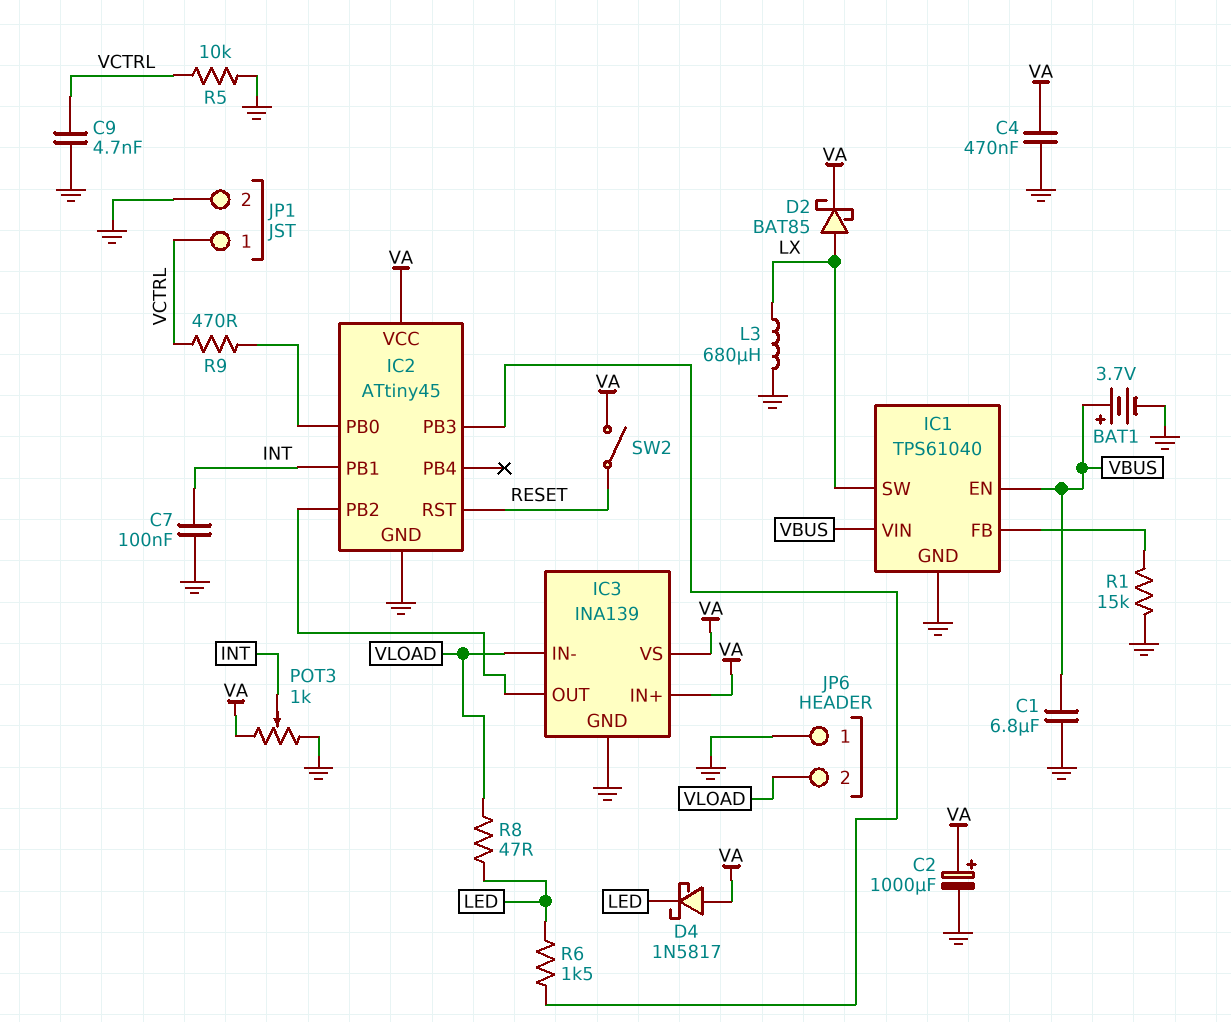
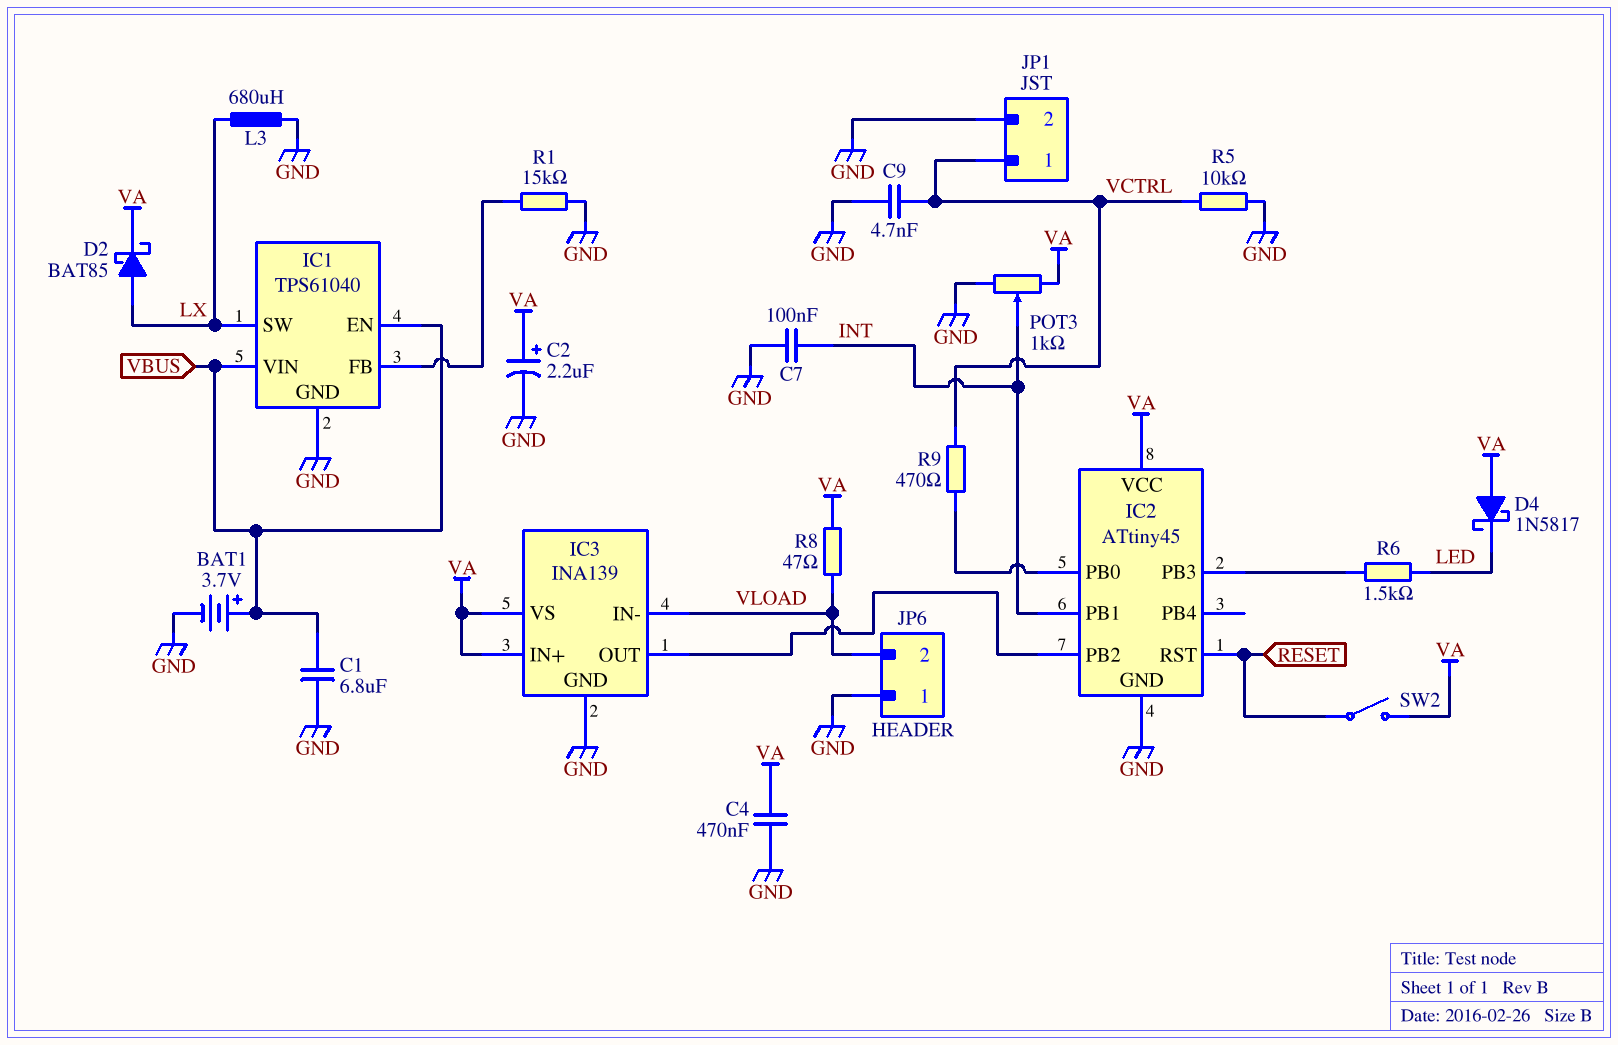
C2: 1000uF (plus VA, minus GND) -> 2.2uF (plus VA, minus GND)
R8: 47 (LED, VLOAD) -> 47 (VA, VLOAD)

